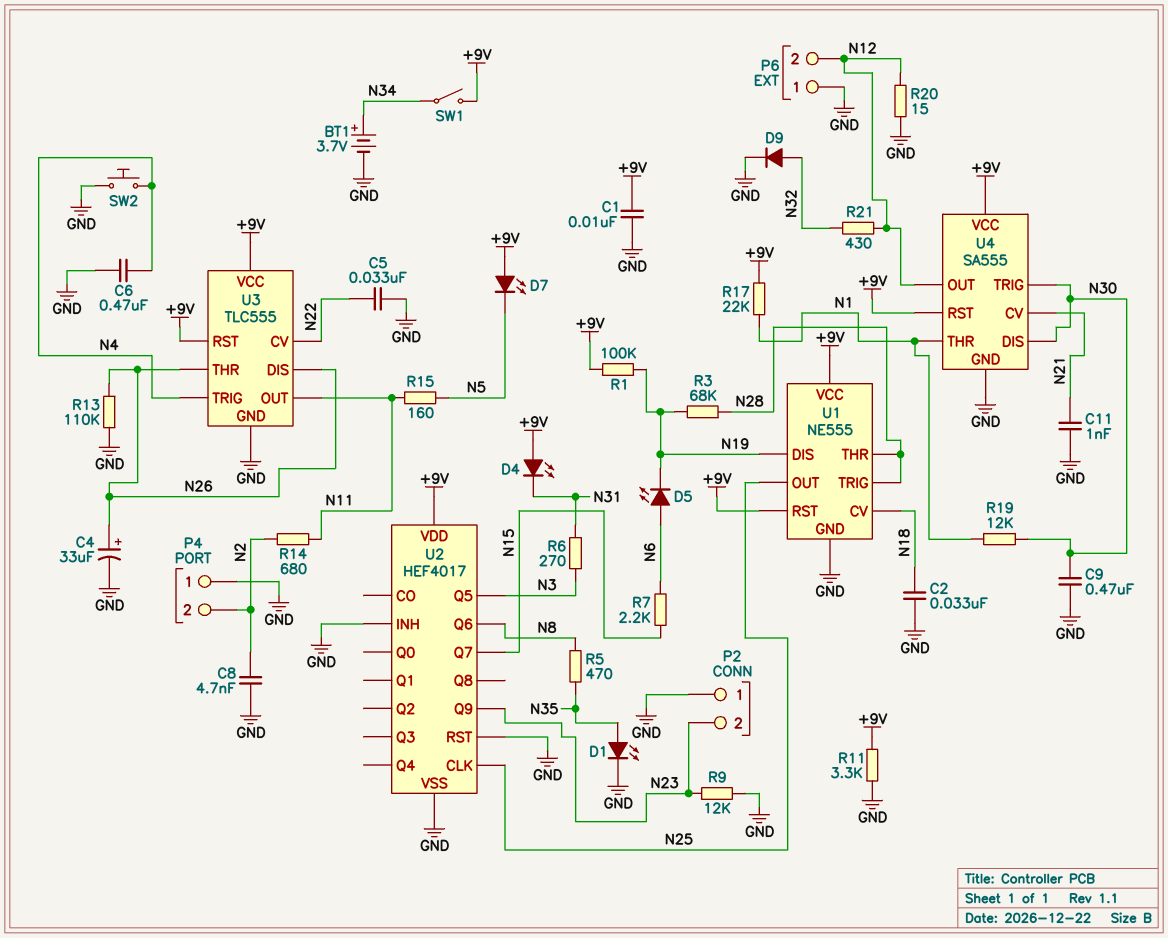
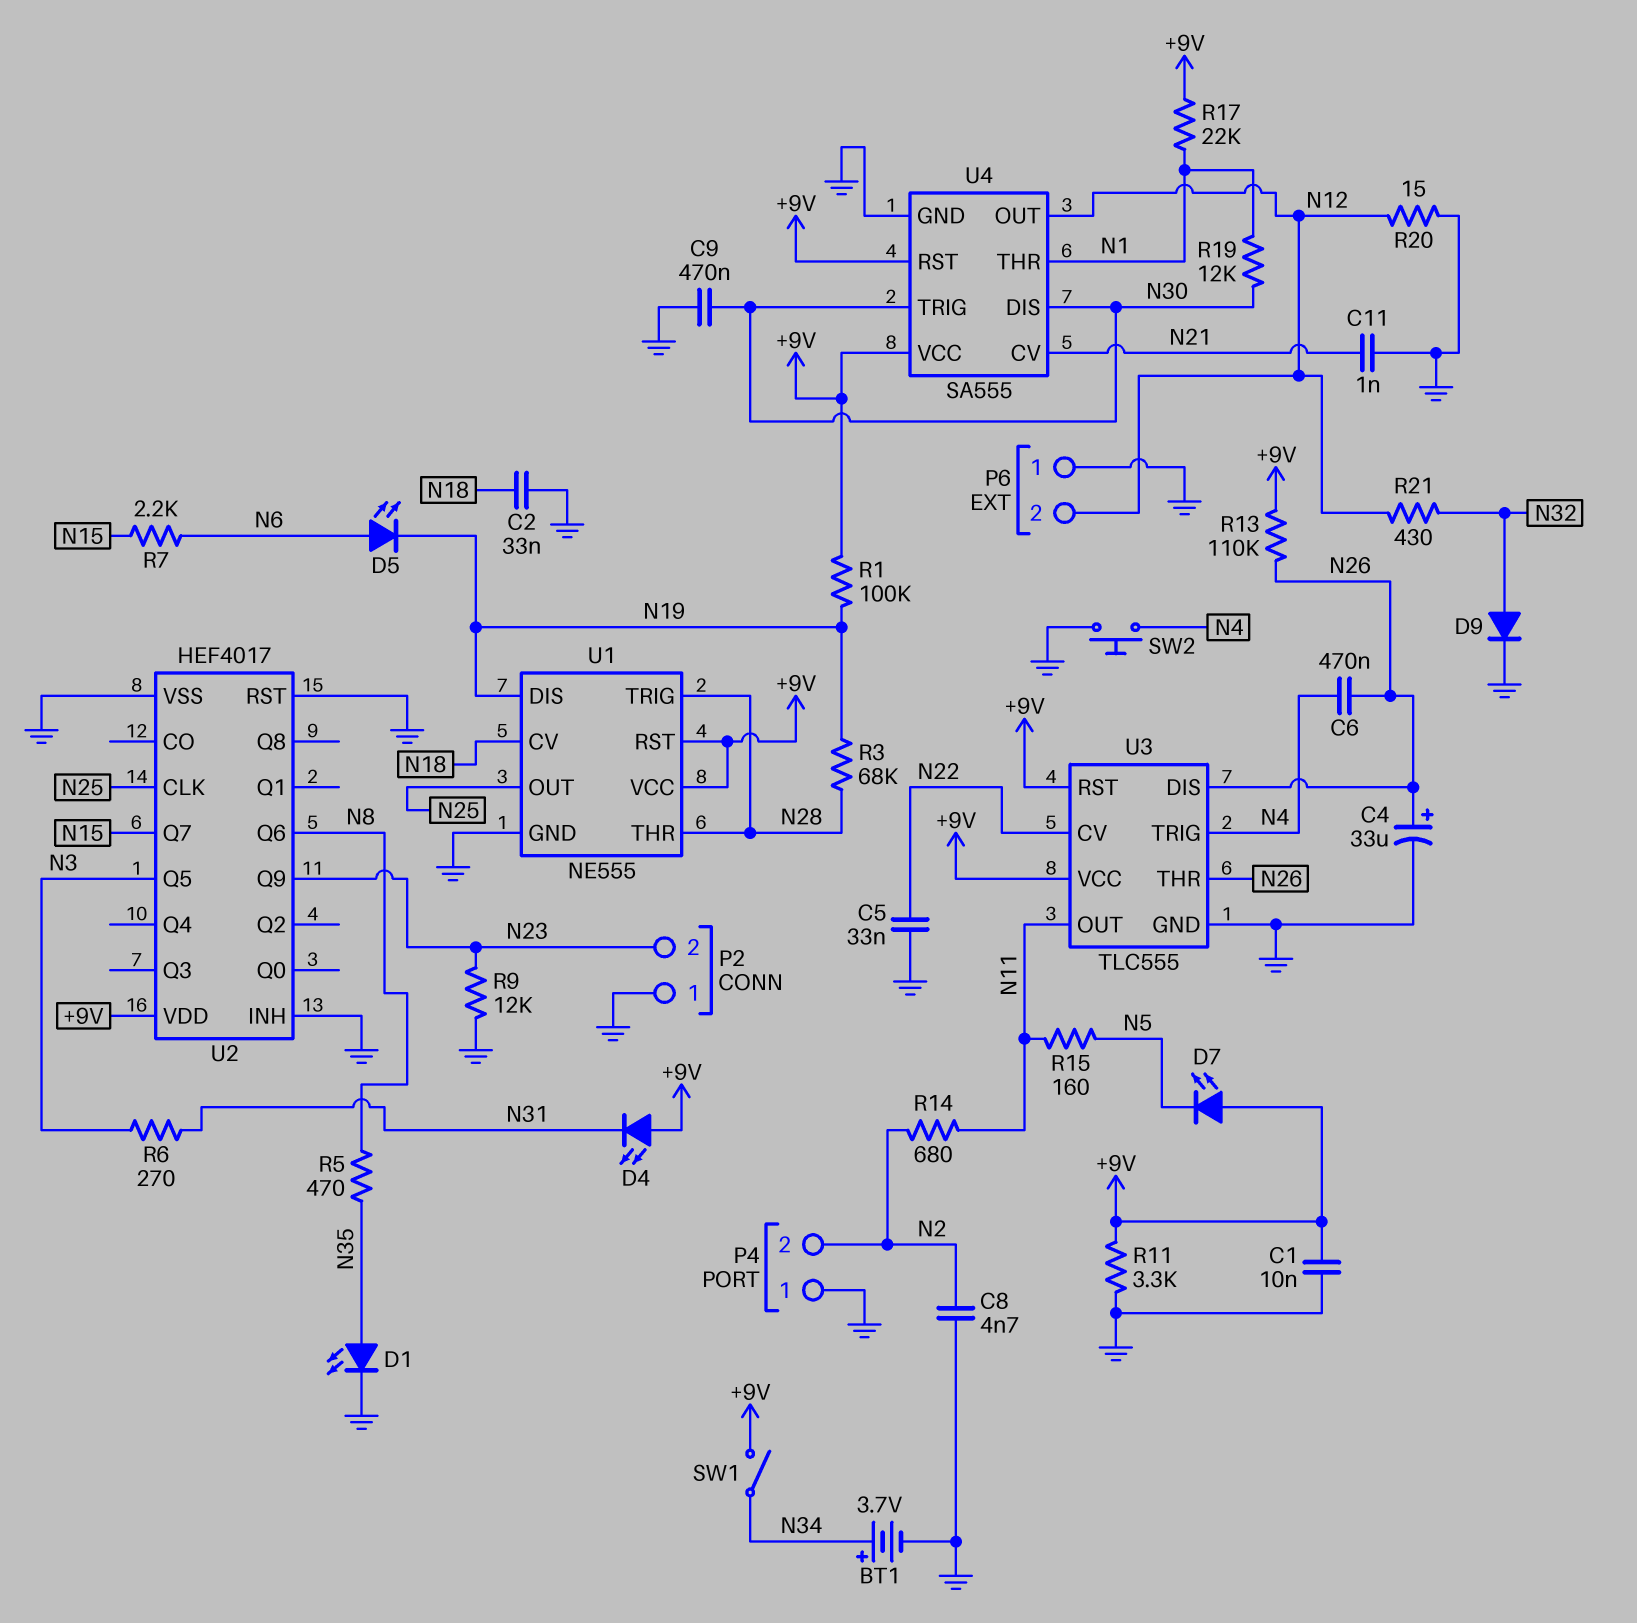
C6: 470nF (GND, N4) -> 470nF (N4, N26)
R13: 110k (GND, N26) -> 110k (+9V, N26)

